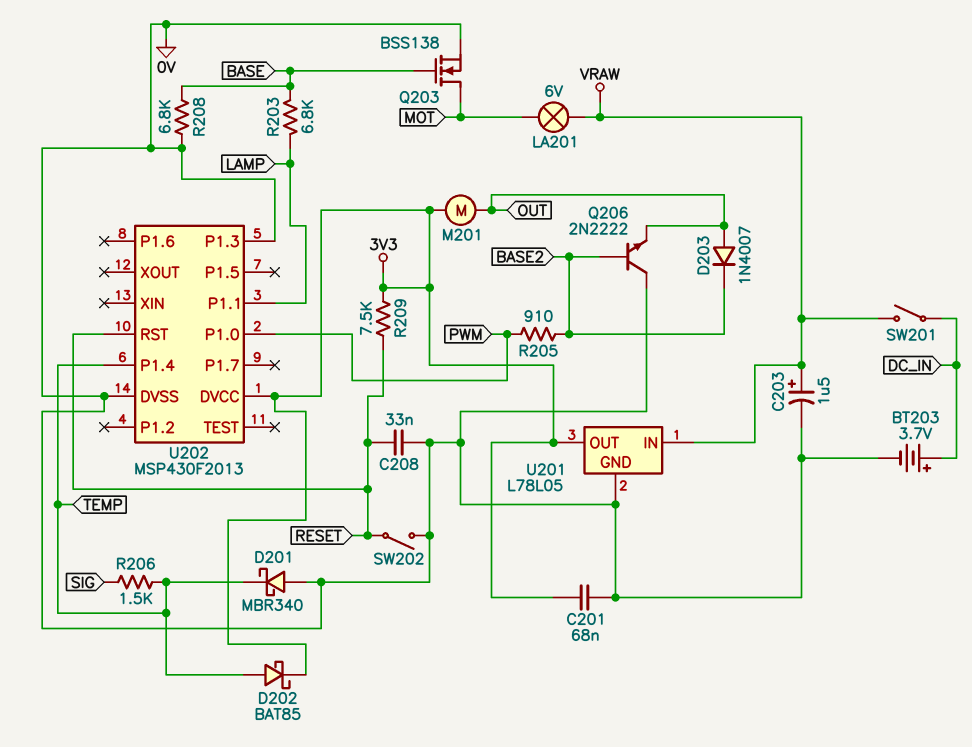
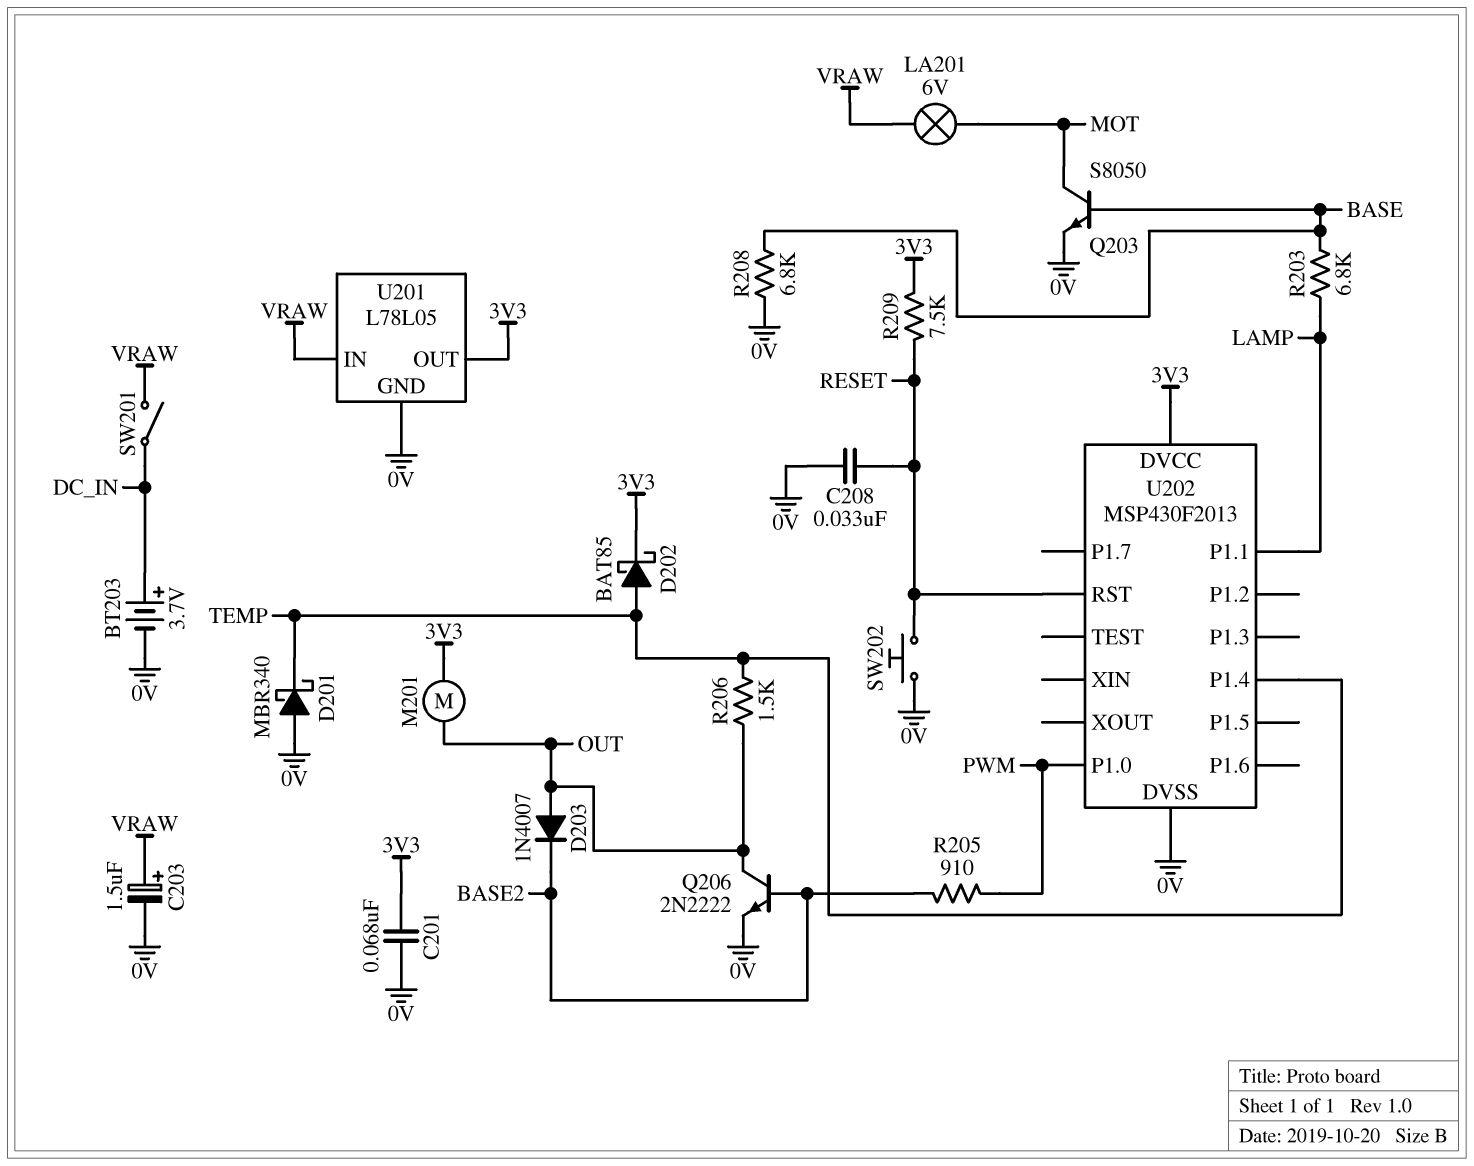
Q203: NMOS BSS138 (G BASE, D MOT, S 0V) -> NPN S8050 (B BASE, C MOT, E 0V)
Q206: NPN 2N2222 (B BASE2, C 0V, E OUT) -> NPN 2N2222 (B BASE2, C OUT, E 0V)
R206: 1.5k (SIG, TEMP) -> 1.5k (OUT, TEMP)
SW202: switch (0V, RESET) -> button (0V, RESET)
U202 pin P1.3: 0V -> none

